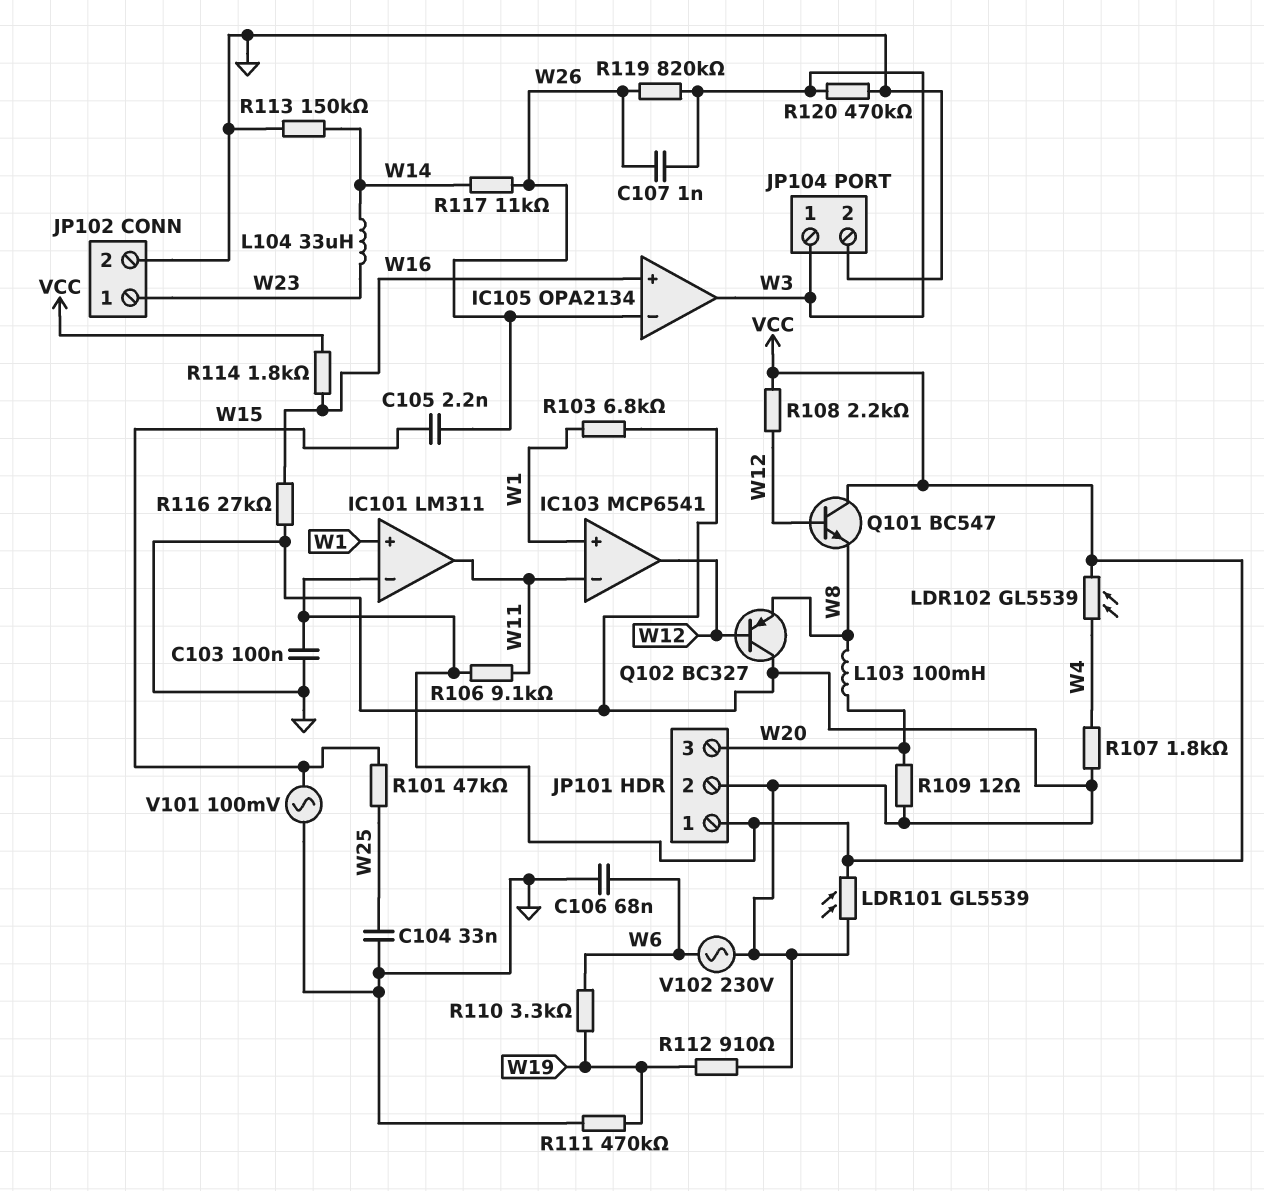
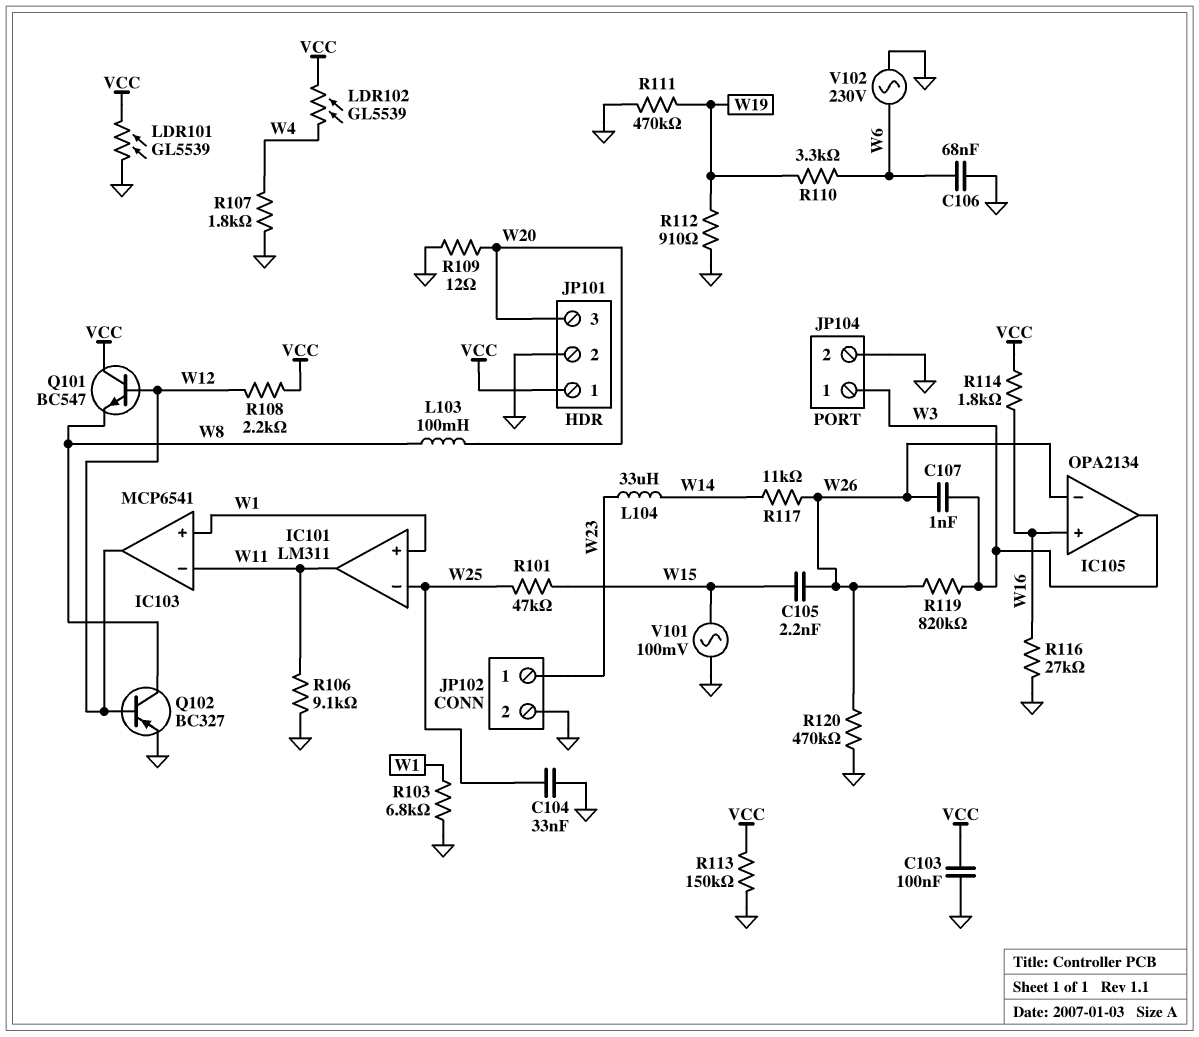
IC101 pin in-: VCC -> W25
Q102: PNP BC327 (B W12, C GND, E W8) -> PNP BC327 (B W12, C W8, E GND)
R106: 9.1k (VCC, W11) -> 9.1k (GND, W11)
R113: 150k (GND, W14) -> 150k (GND, VCC)
R120: 470k (GND, W3) -> 470k (GND, W26)

